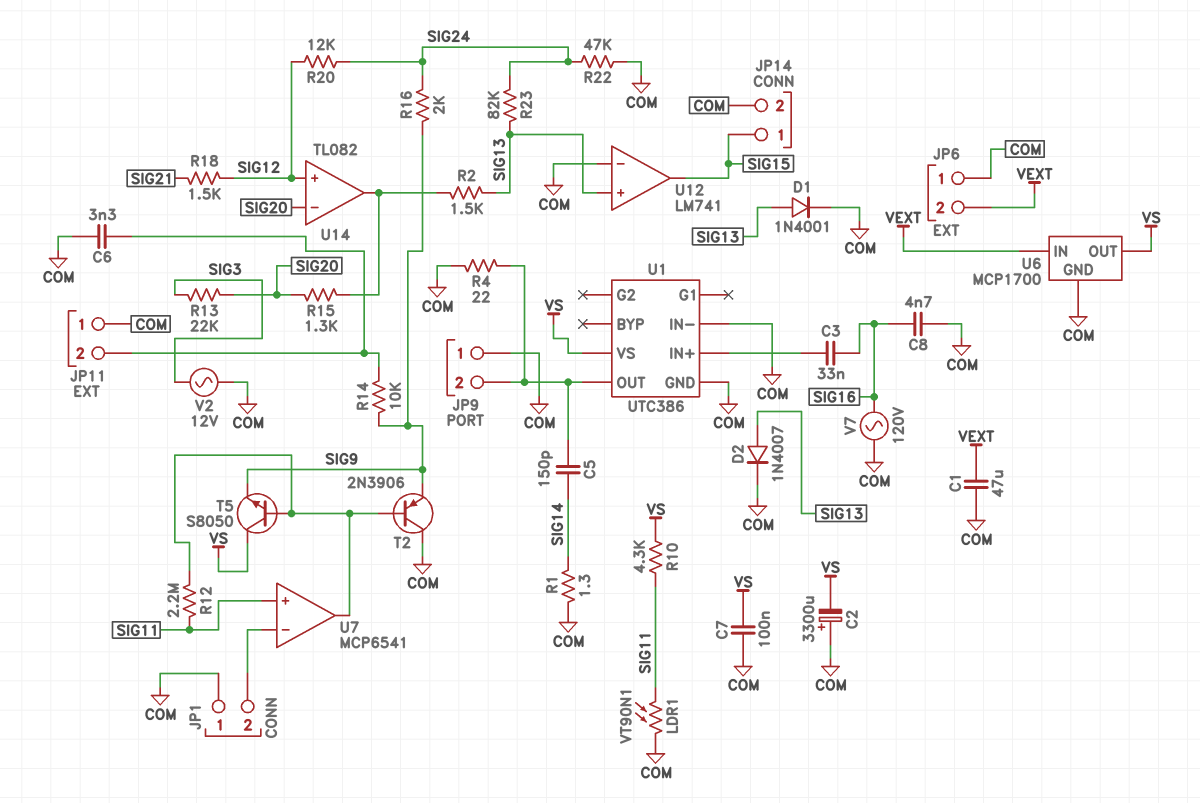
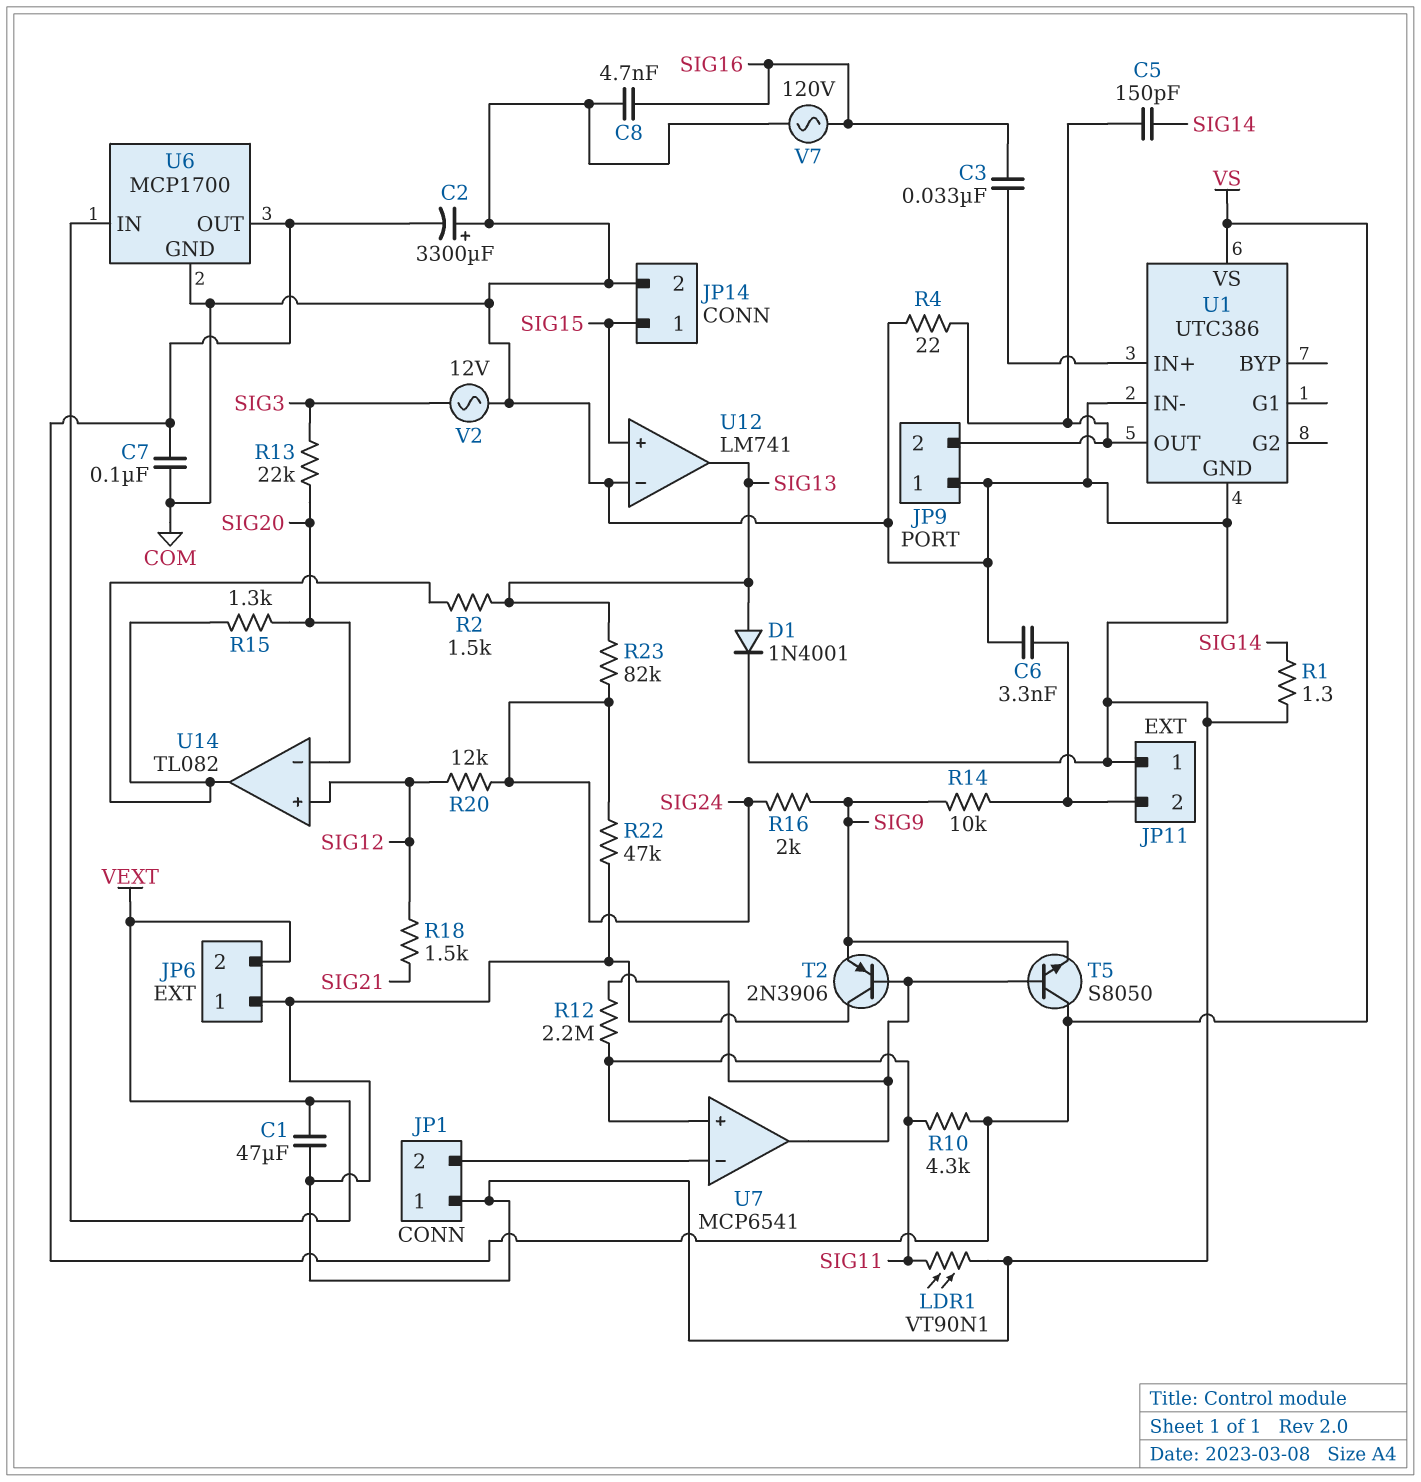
D2: diode 1N4007 (A SIG13, K COM) -> none
U12 pin in+: SIG13 -> SIG15
U12 pin out: SIG15 -> SIG13

